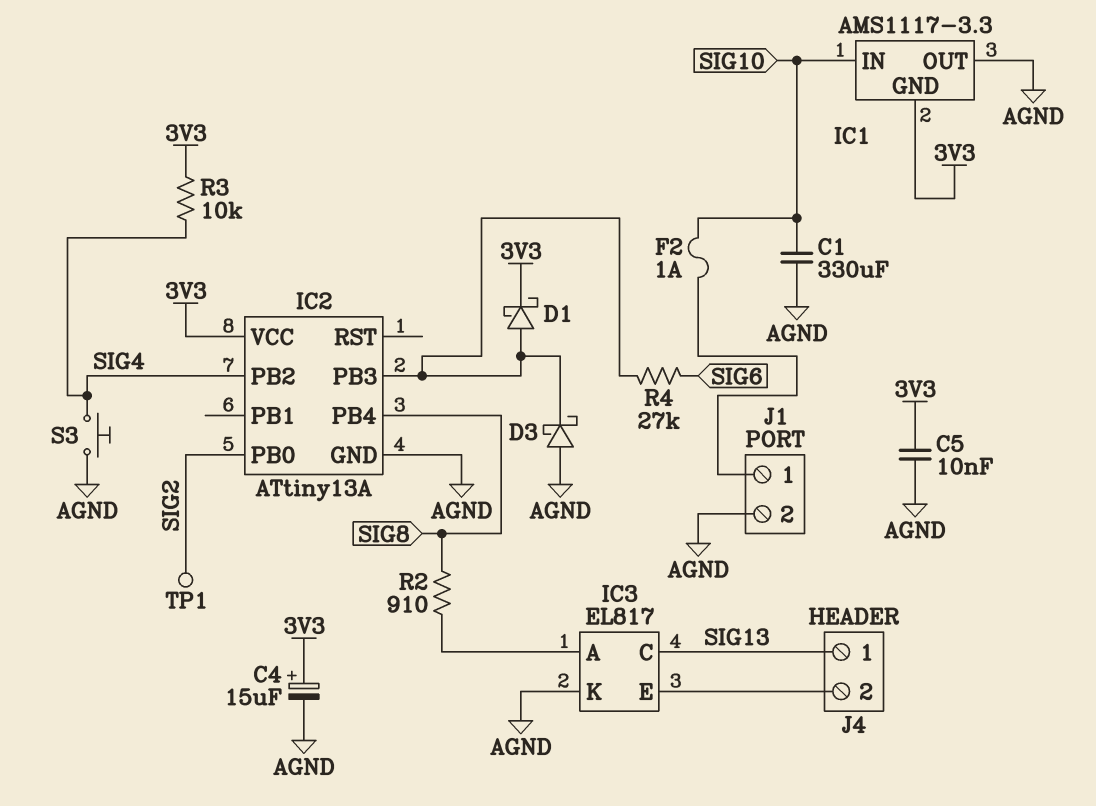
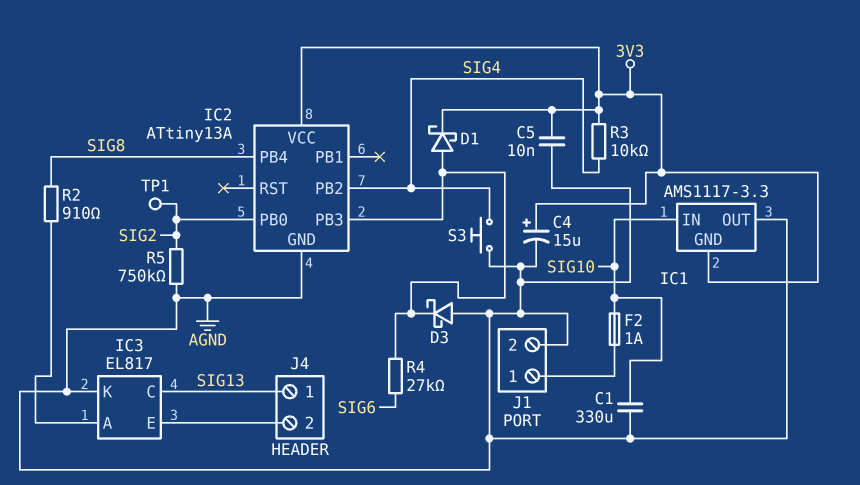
R5: none -> 750k (AGND, SIG2)

